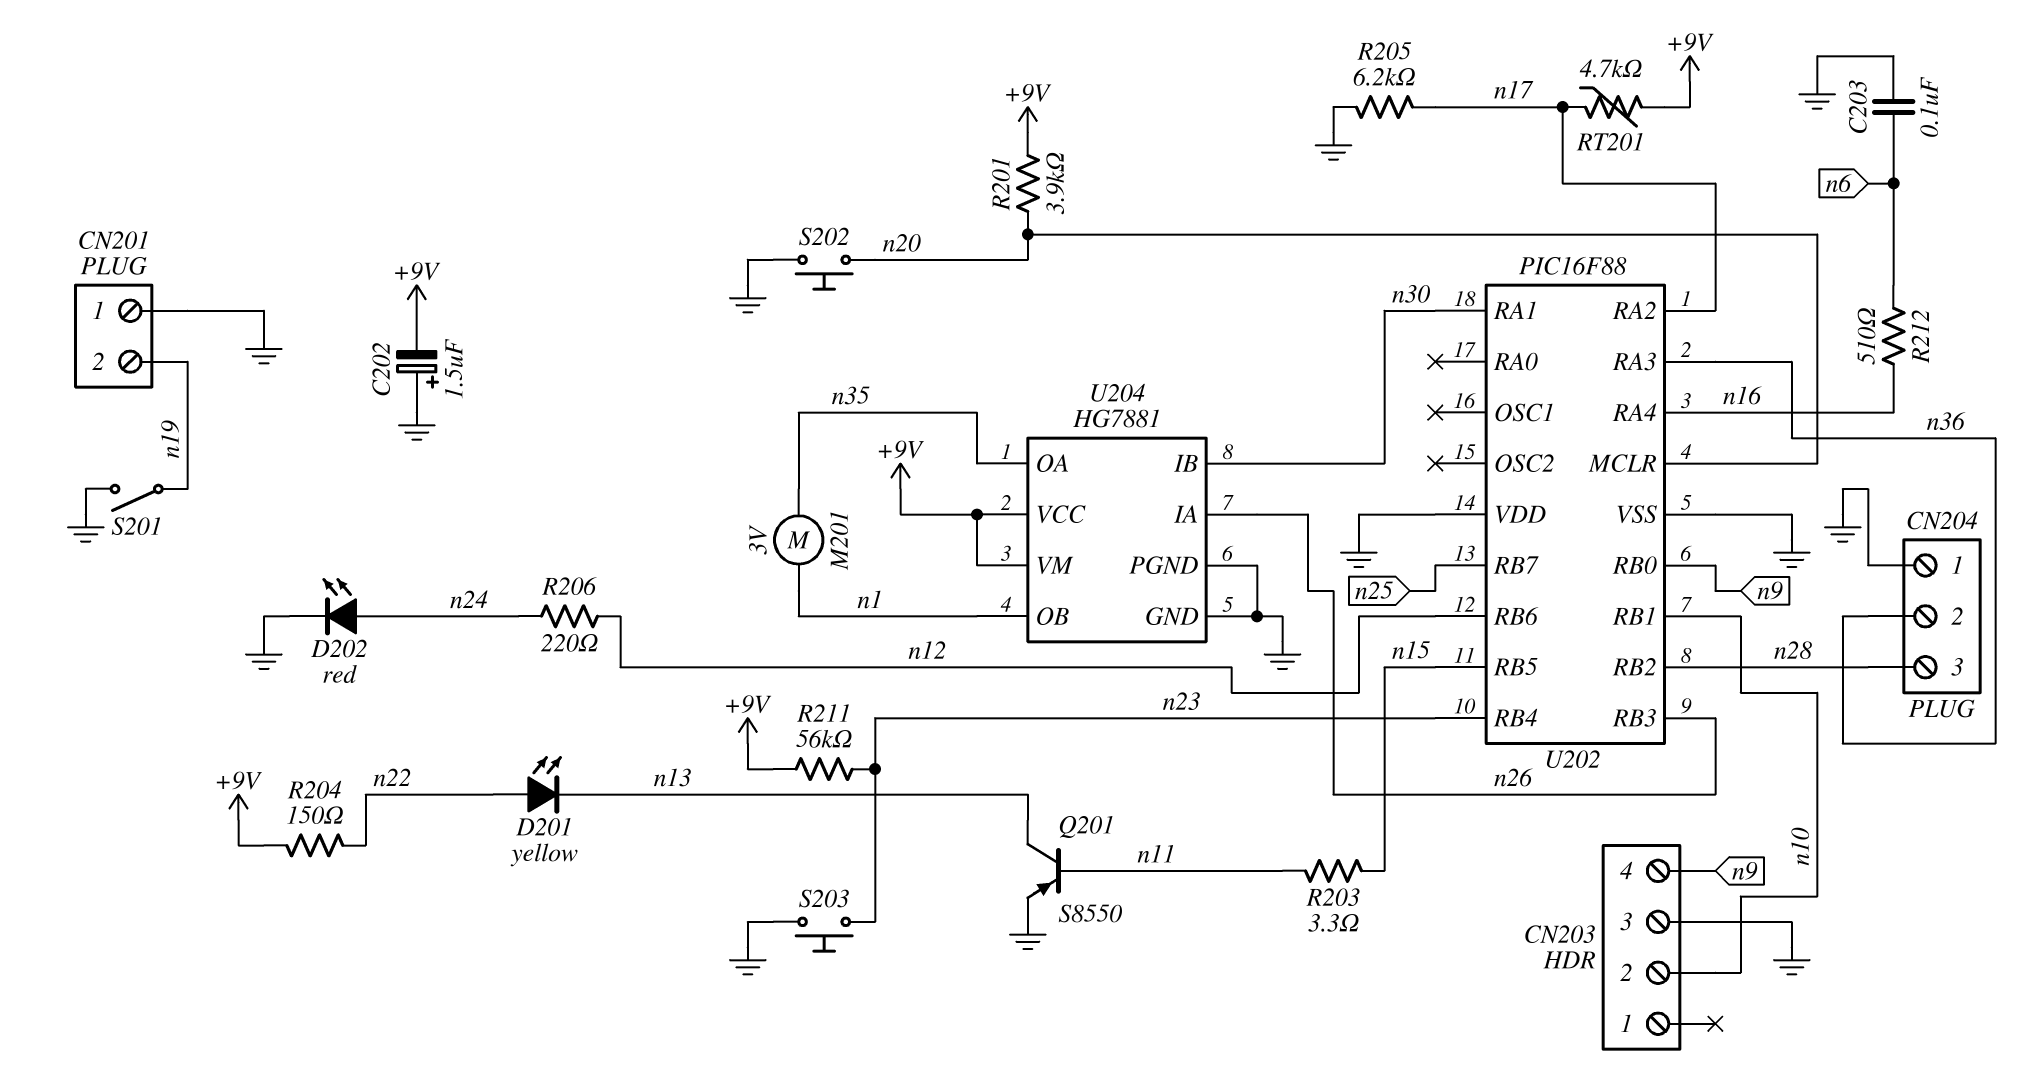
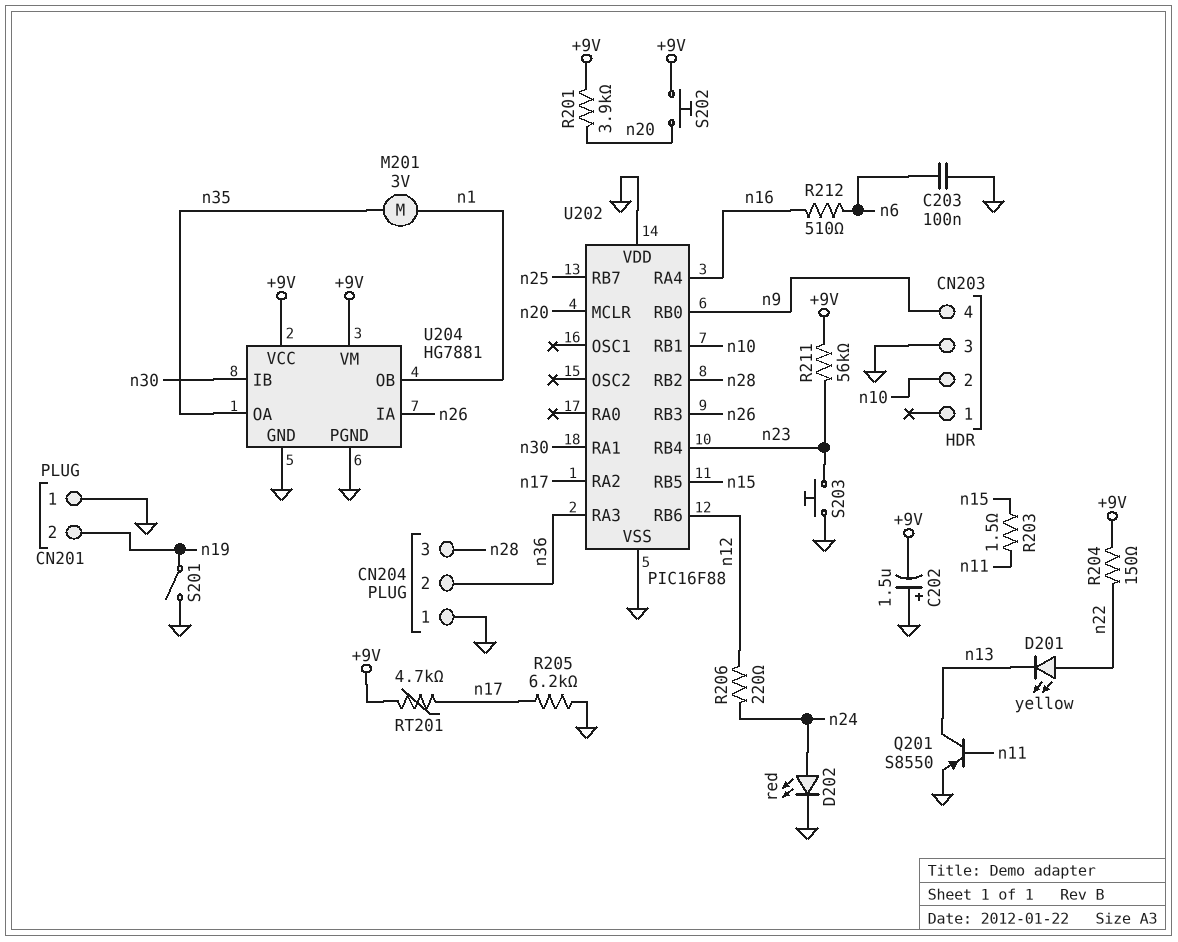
R203: 3.3 (n11, n15) -> 1.5 (n11, n15)
S202: button (GND, n20) -> button (+9V, n20)

